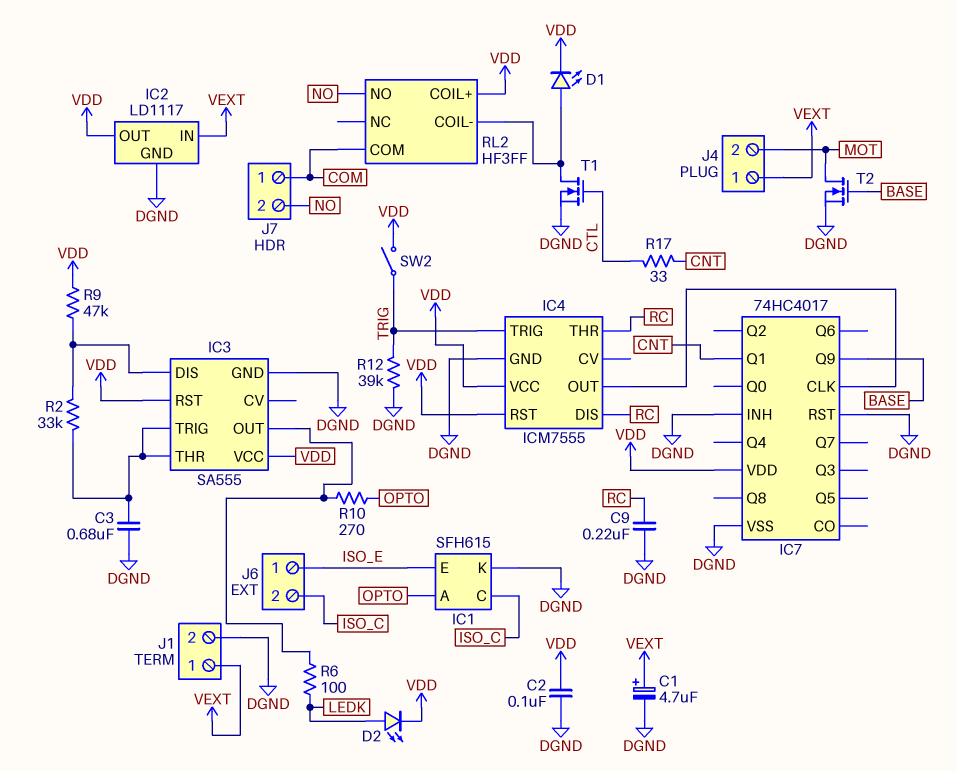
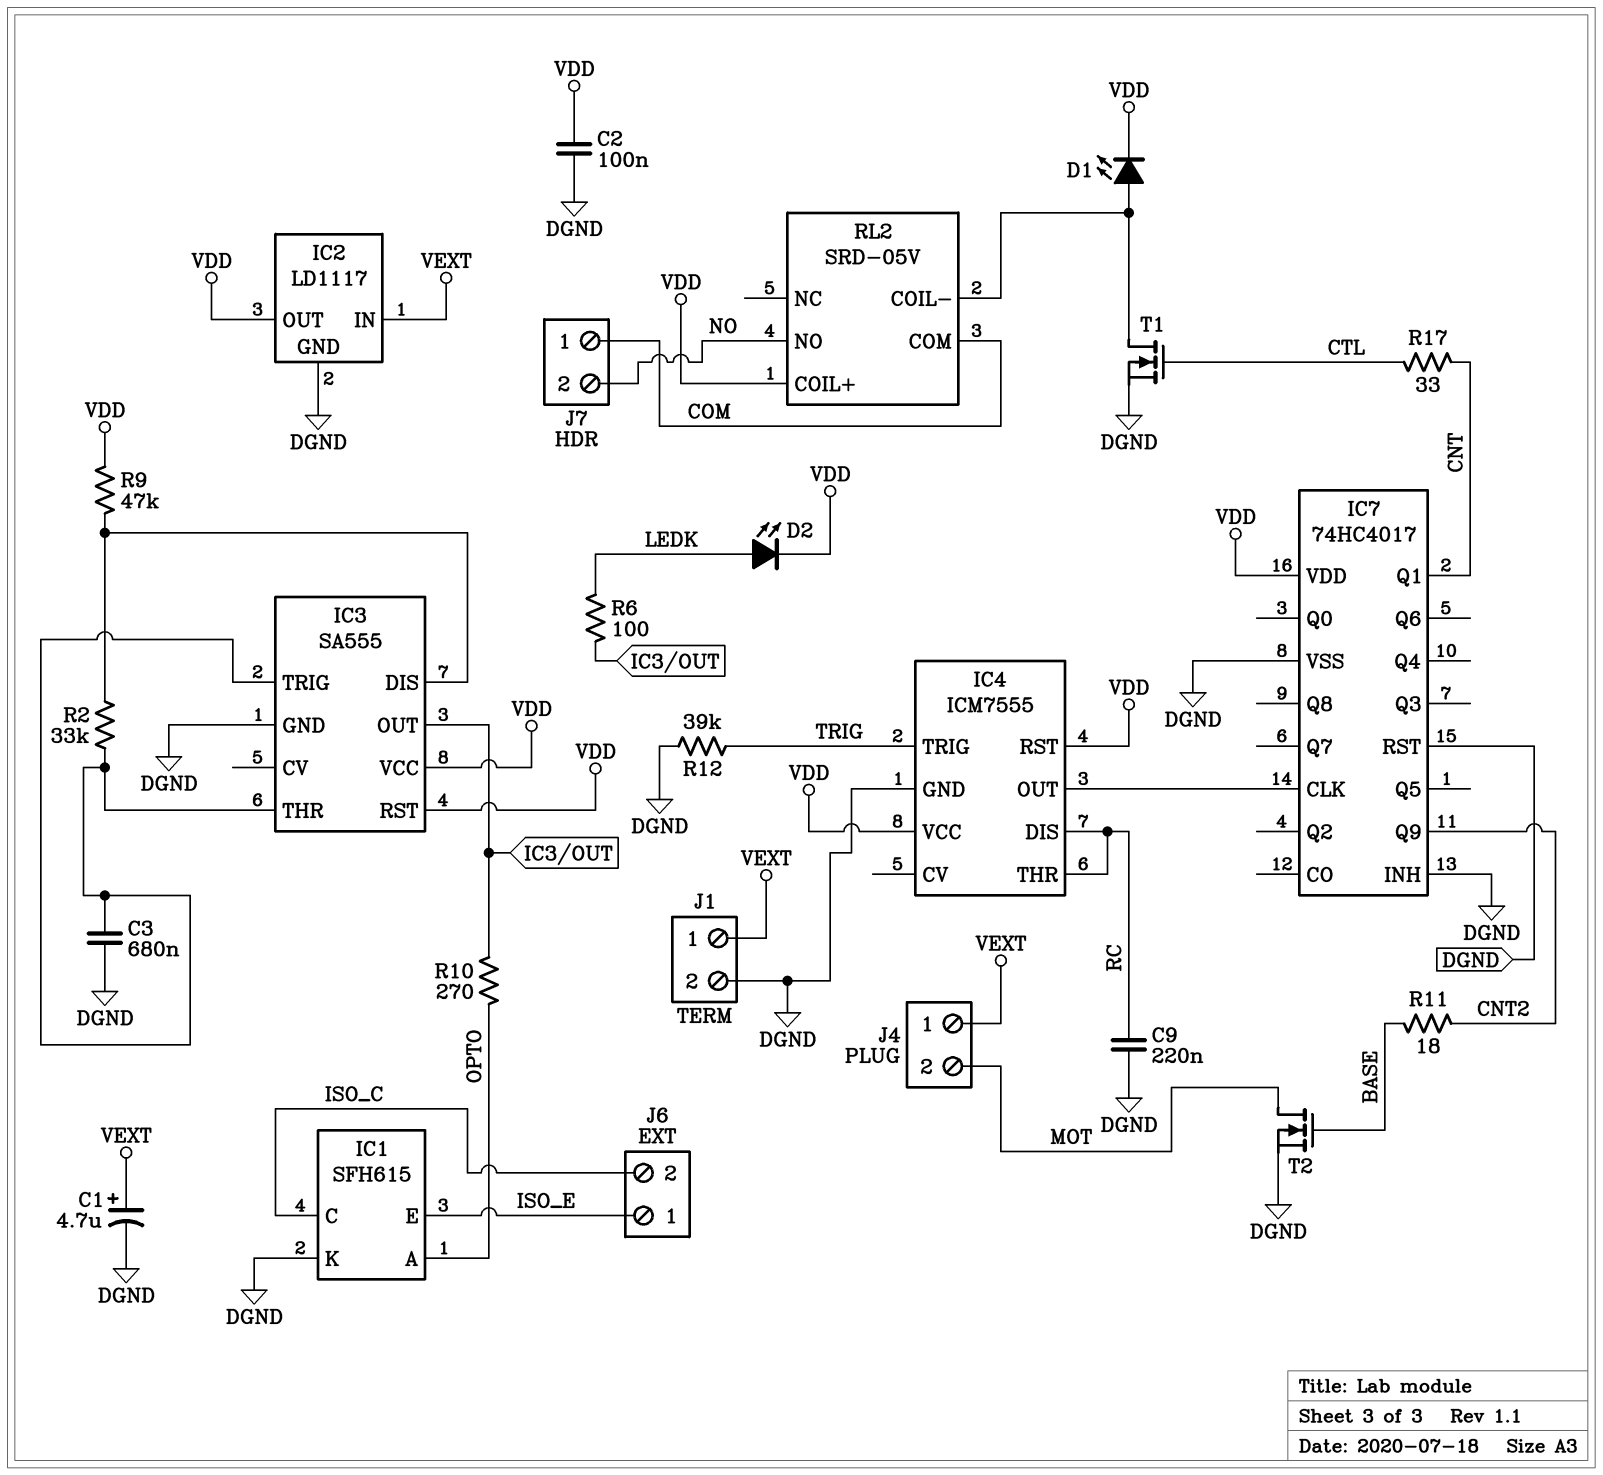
IC7 pin Q9: BASE -> CNT2
R11: none -> 18 (BASE, CNT2)
RL2: HF3FF -> SRD-05V
SW2: switch (TRIG, VDD) -> none

